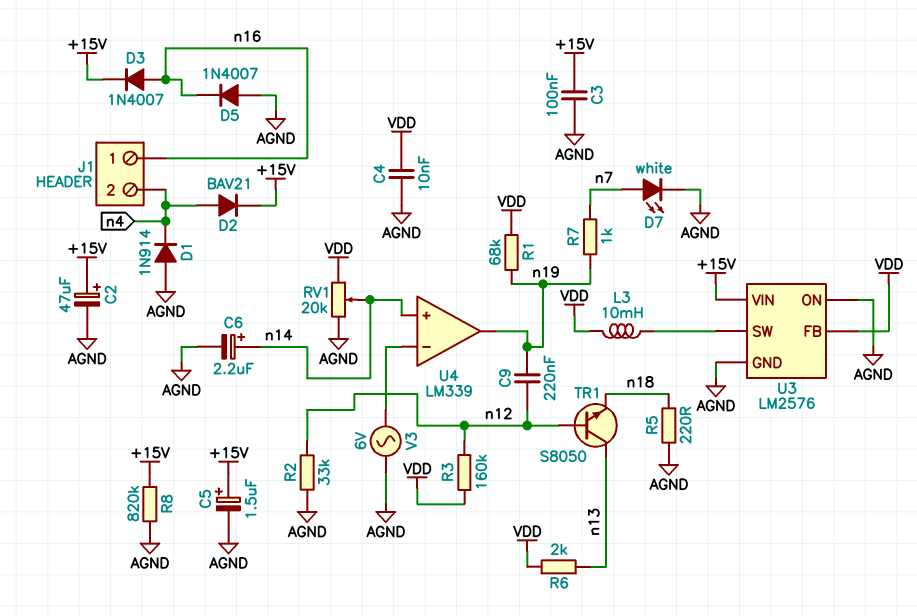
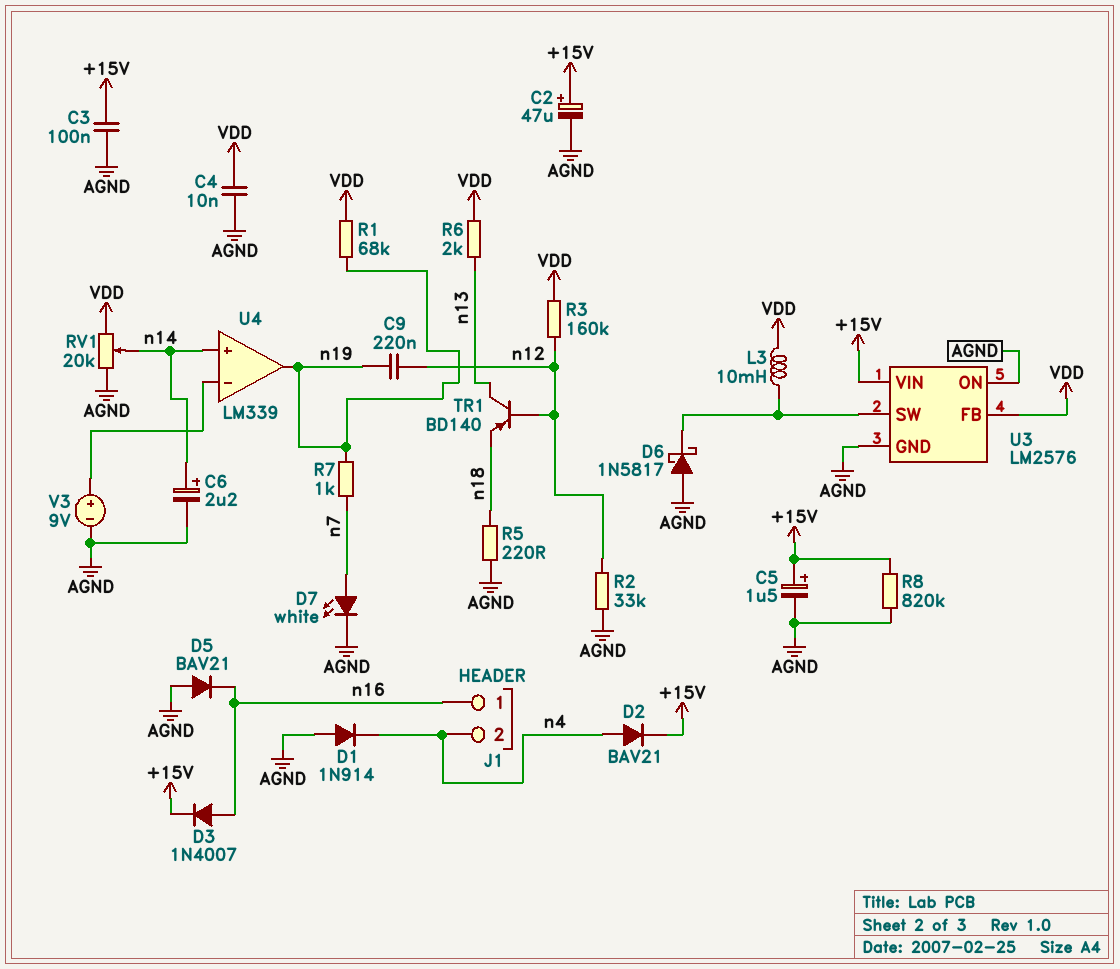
D5: diode 1N4007 (A AGND, K n16) -> diode BAV21 (A AGND, K n16)
D6: none -> schottky 1N5817 (A AGND, K U3/SW)
TR1: NPN S8050 (B n12, C n13, E n18) -> PNP BD140 (B n12, C n13, E n18)
V3: AC 6V (AGND, U4/in-) -> 9V (plus U4/in-, minus AGND)

